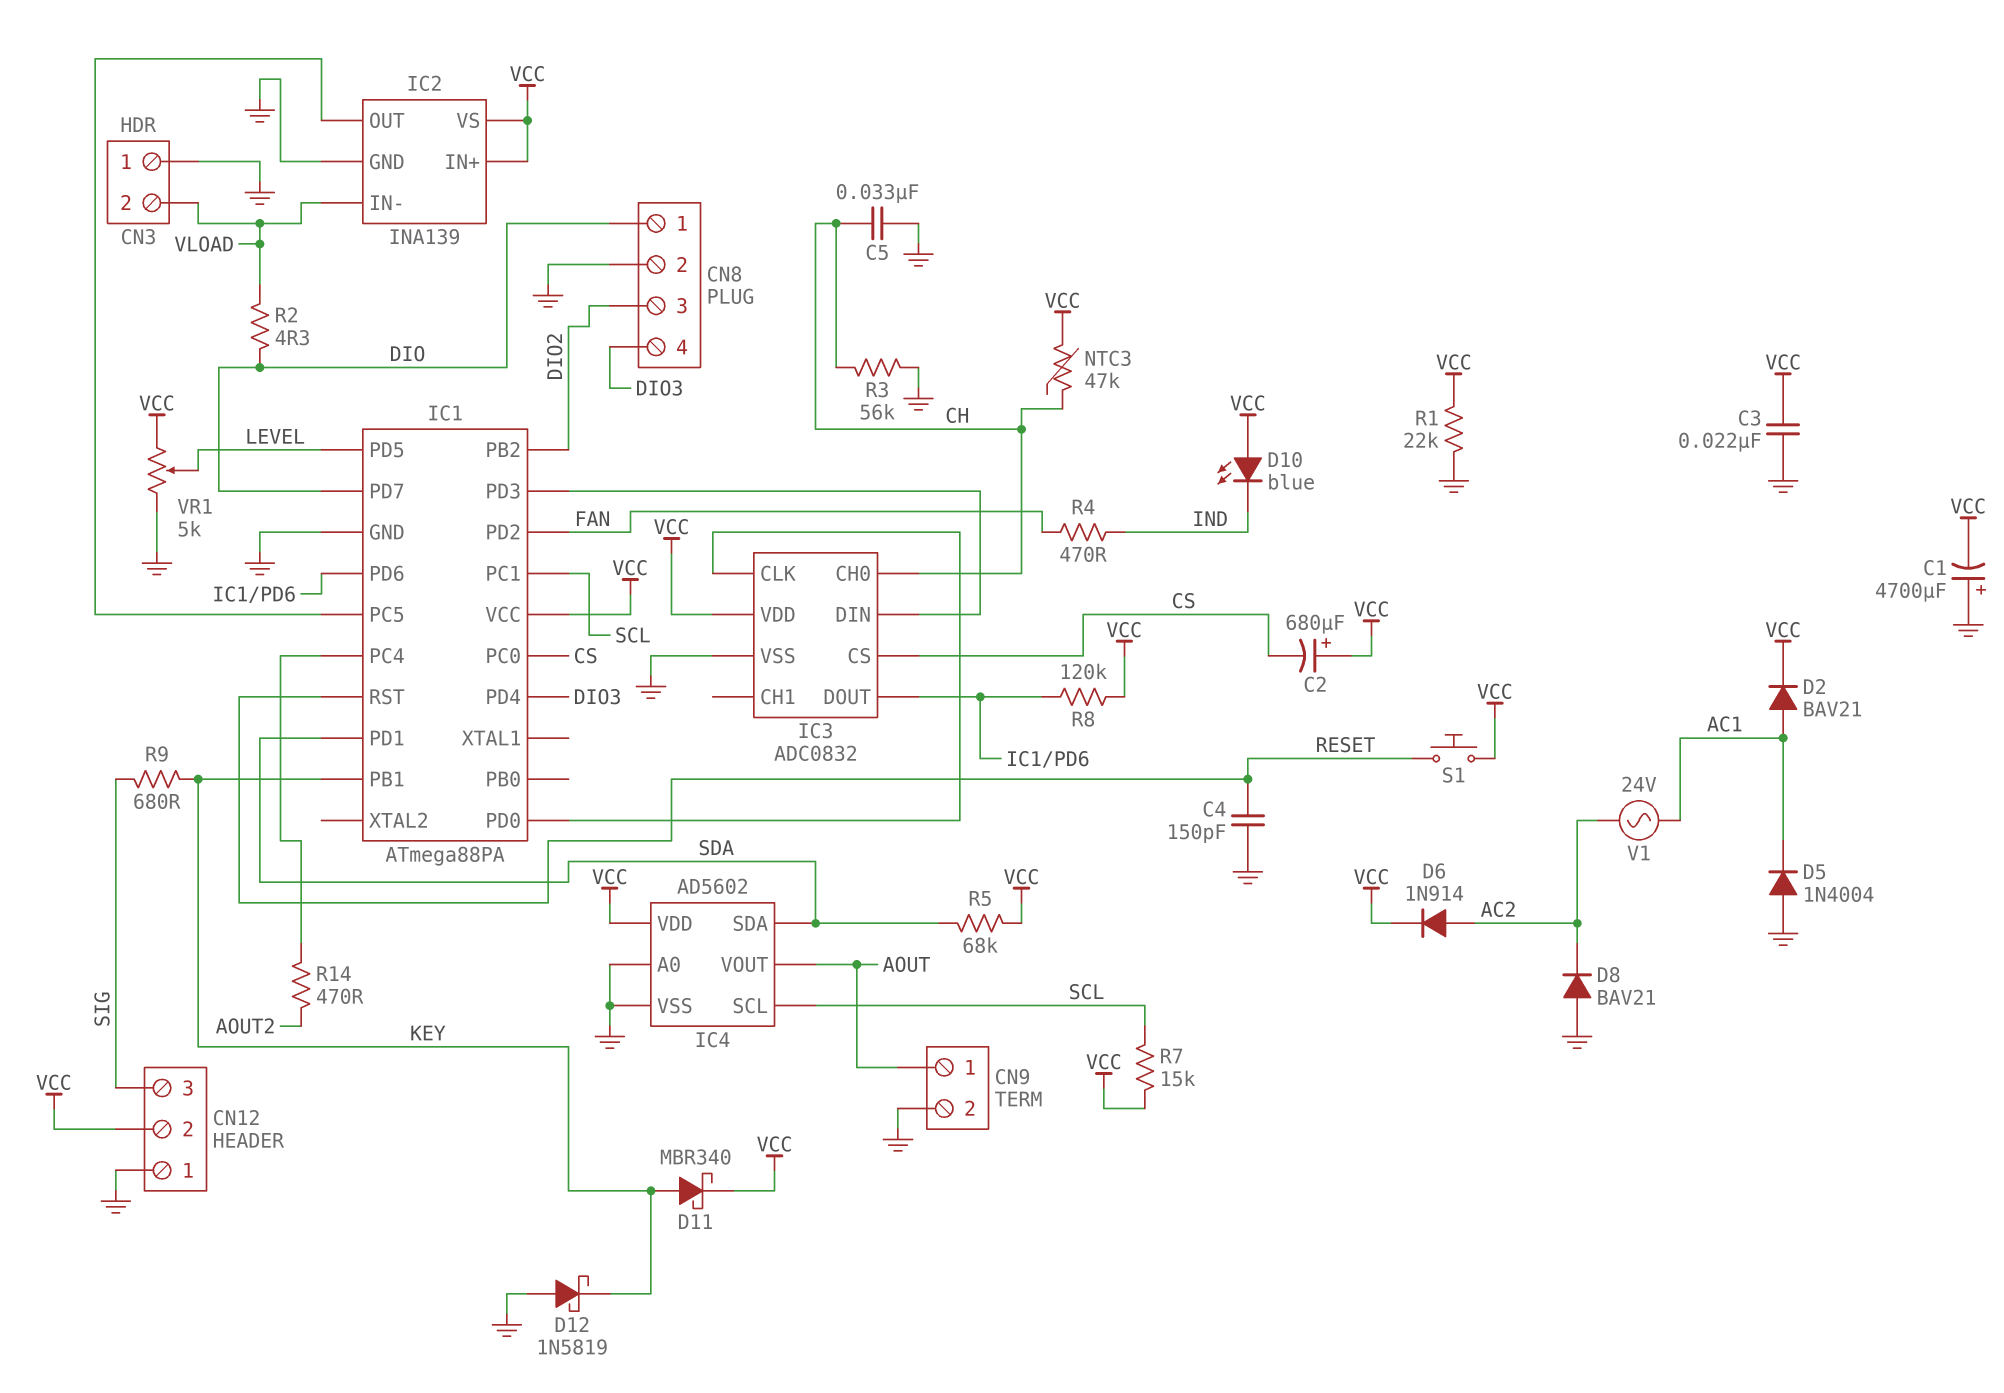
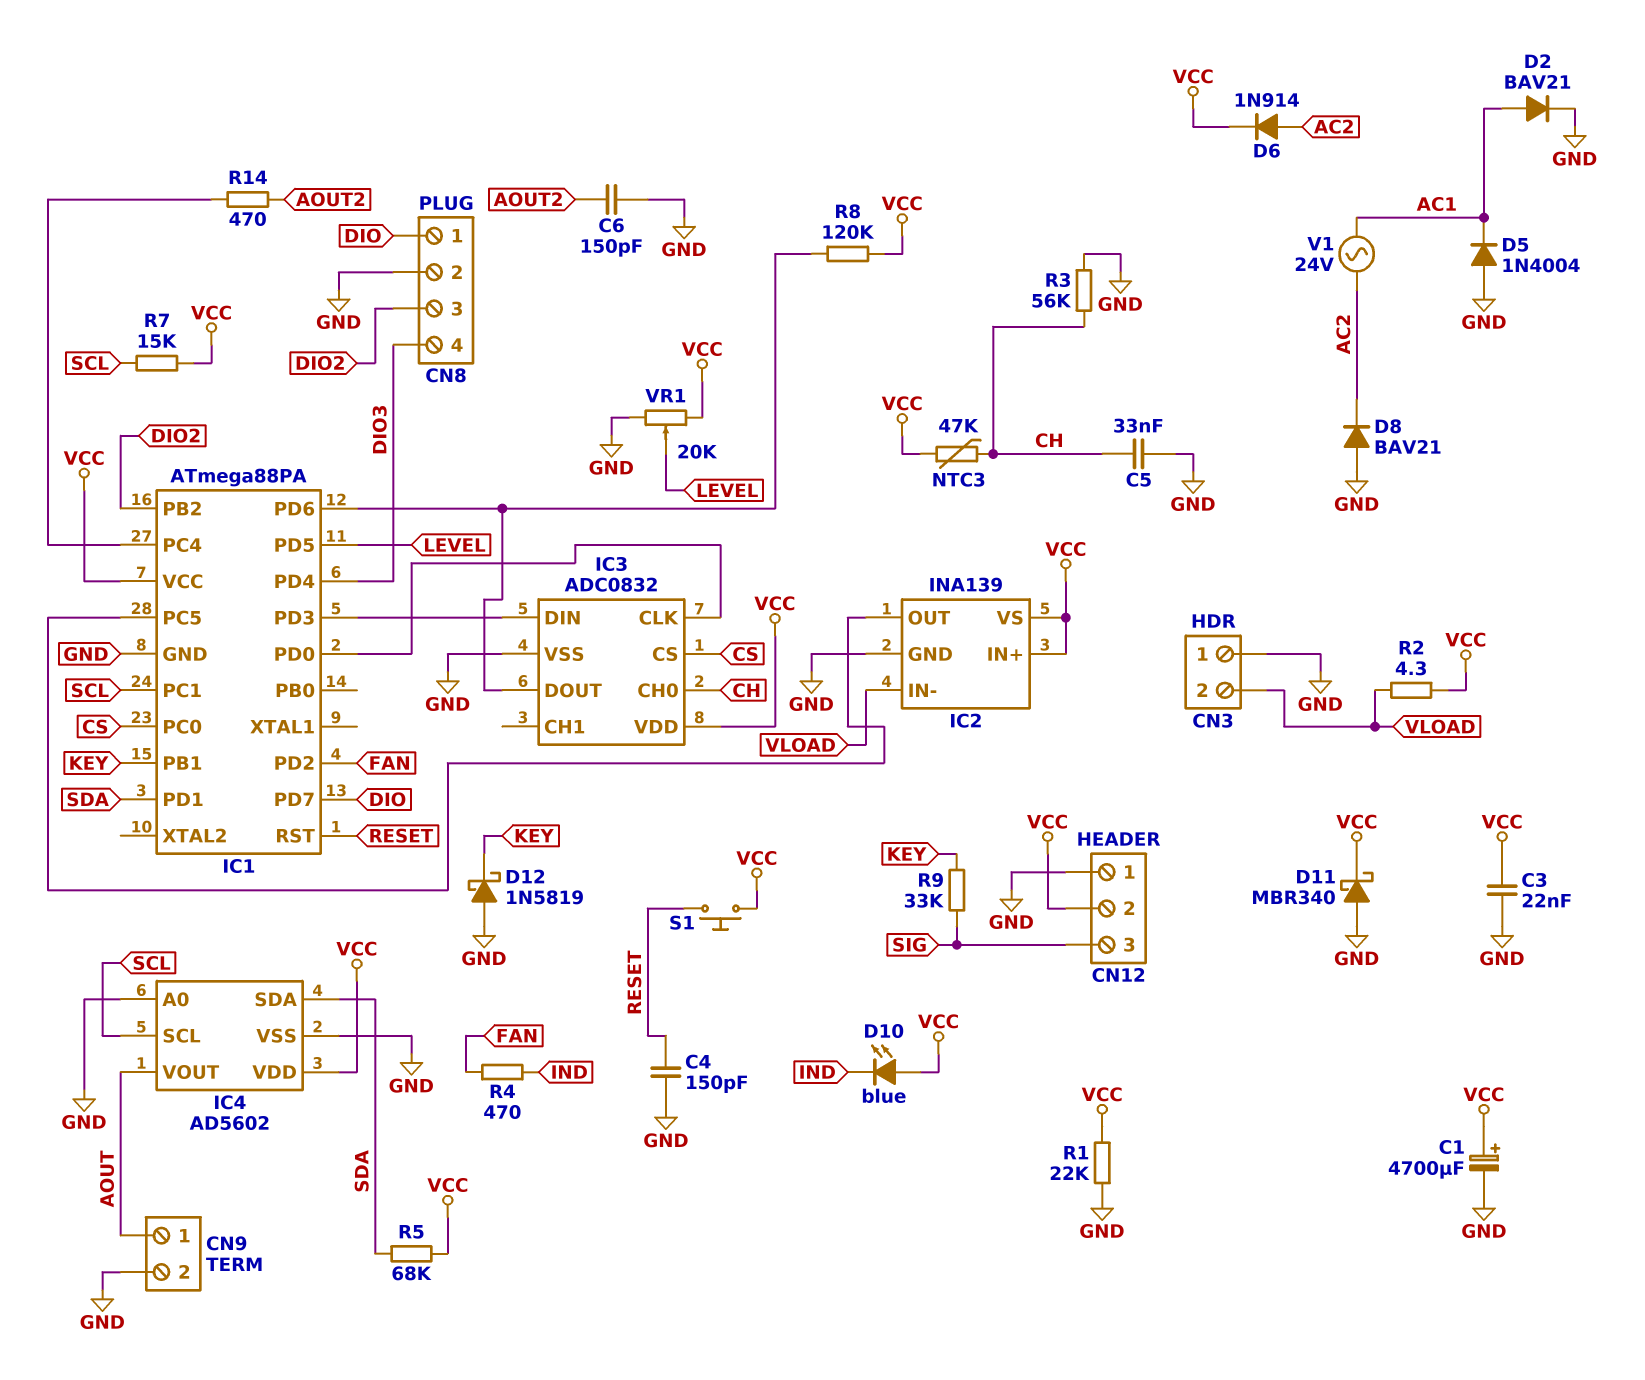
C1: 4700uF (plus GND, minus VCC) -> 4700uF (plus VCC, minus GND)
C2: 680uF (plus VCC, minus CS) -> none
C6: none -> 150pF (AOUT2, GND)
D2: diode BAV21 (A AC1, K VCC) -> diode BAV21 (A AC1, K GND)
D11: schottky MBR340 (A KEY, K VCC) -> schottky MBR340 (A GND, K VCC)
R2: 4.3 (DIO, VLOAD) -> 4.3 (VCC, VLOAD)
R9: 680 (KEY, SIG) -> 33k (KEY, SIG)
VR1: 5k (GND, VCC, wiper LEVEL) -> 20k (GND, VCC, wiper LEVEL)

